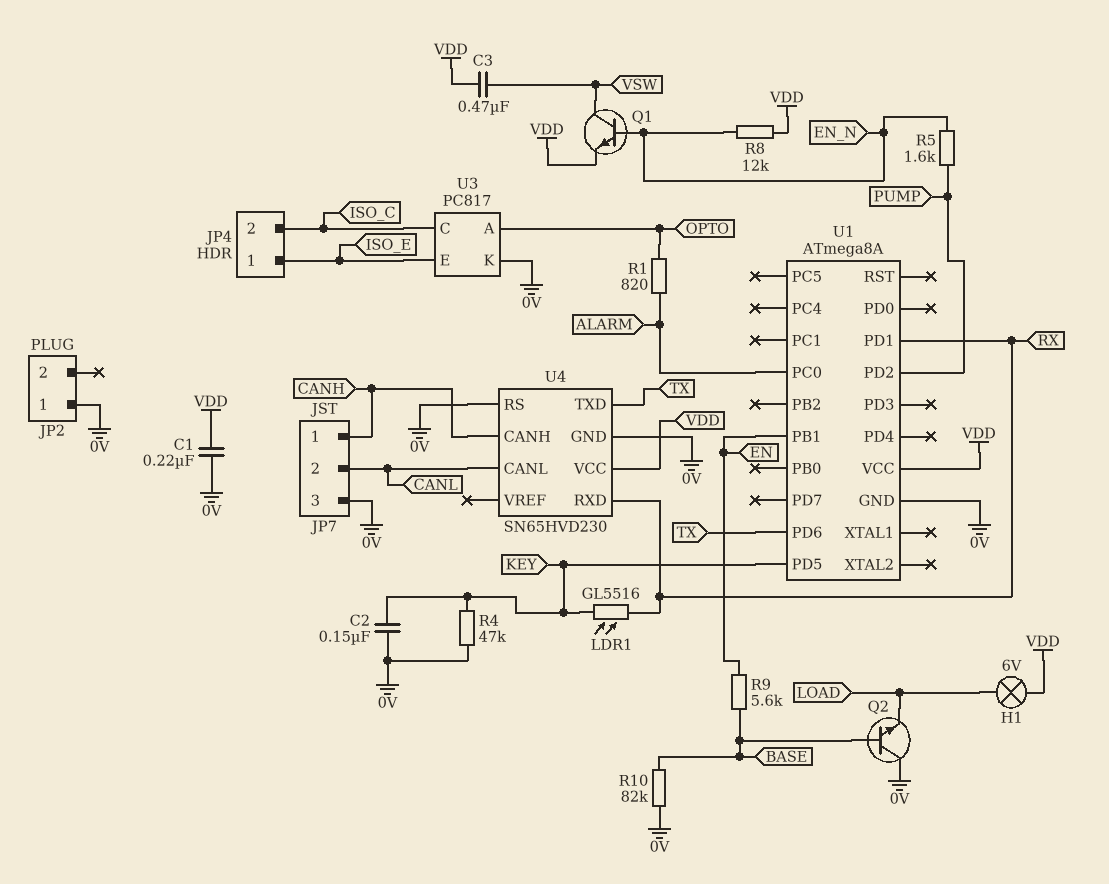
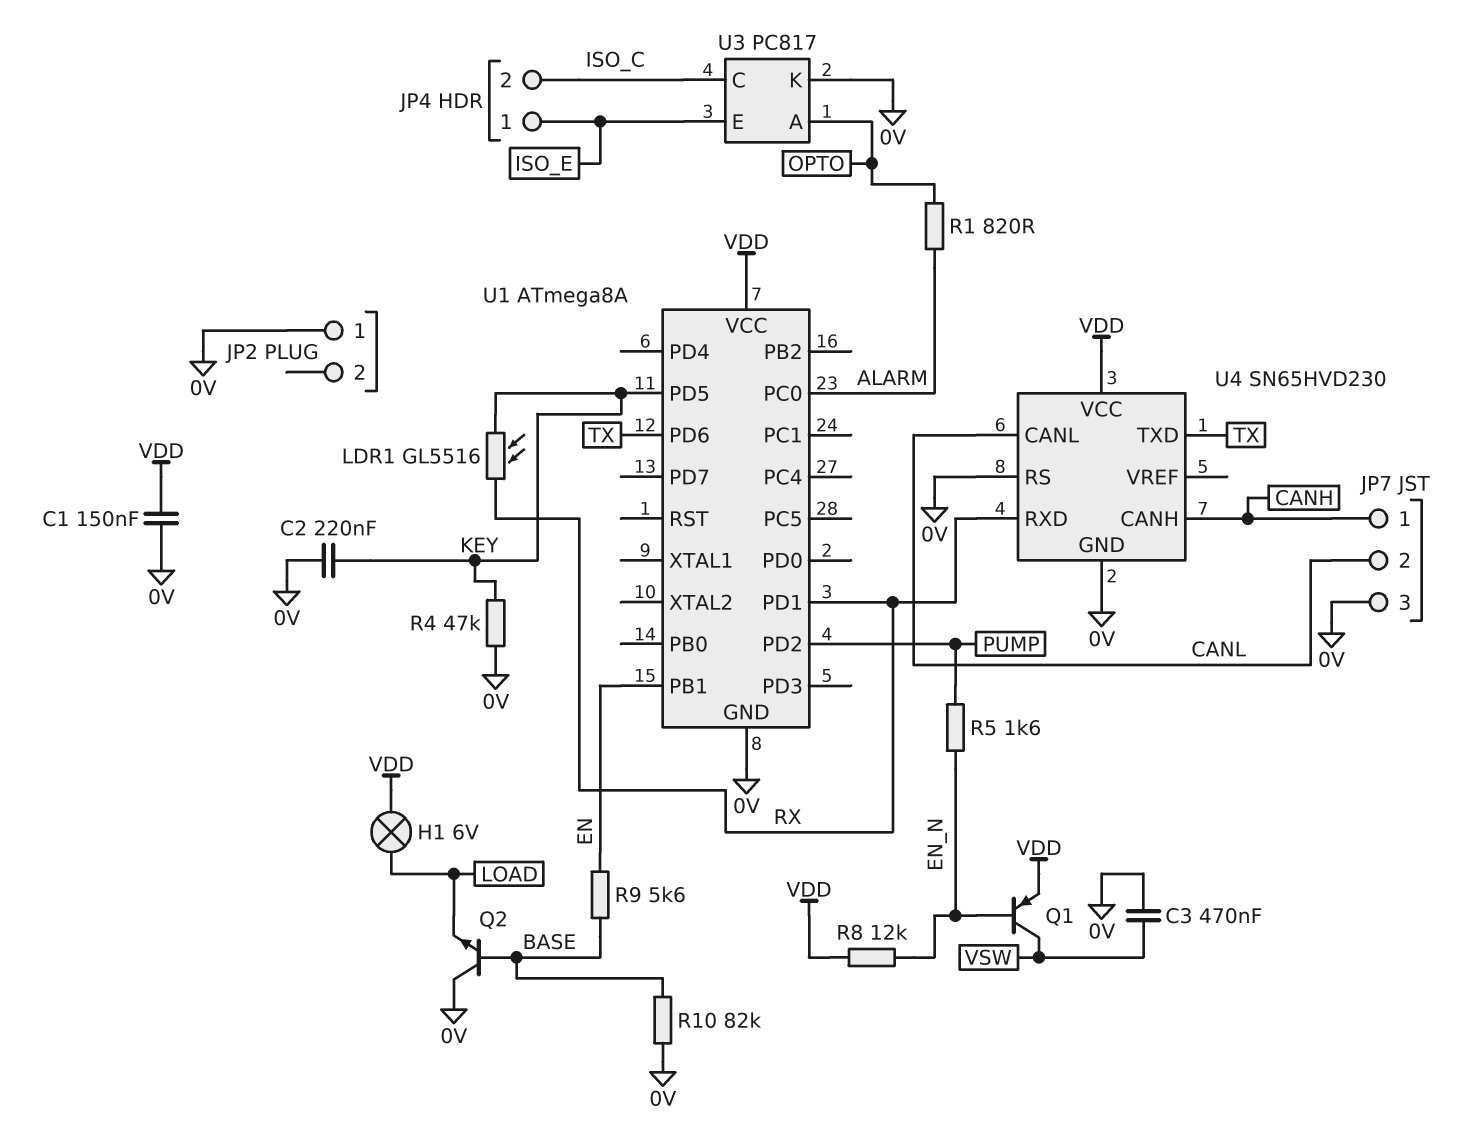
C1: 220nF (0V, VDD) -> 150nF (0V, VDD)
C2: 150nF (0V, KEY) -> 220nF (0V, KEY)
C3: 470nF (VDD, VSW) -> 470nF (0V, VSW)
Q1: NPN (B EN_N, C VSW, E VDD) -> PNP (B EN_N, C VSW, E VDD)

